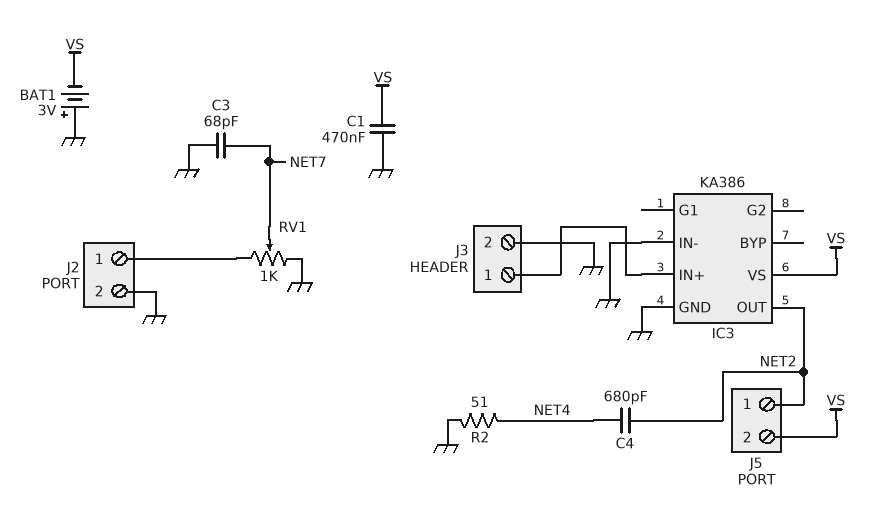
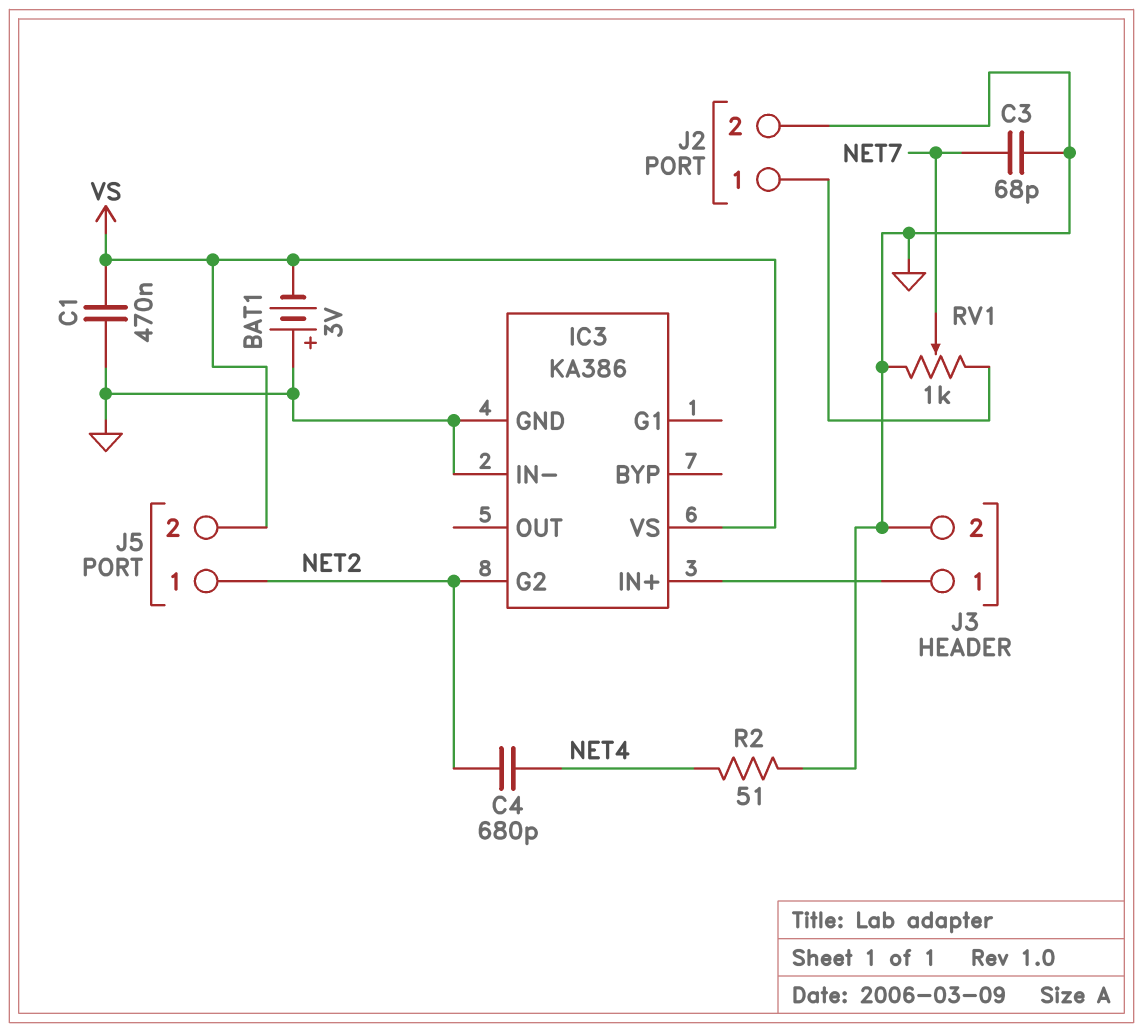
IC3 pin G2: none -> NET2
IC3 pin OUT: NET2 -> none

